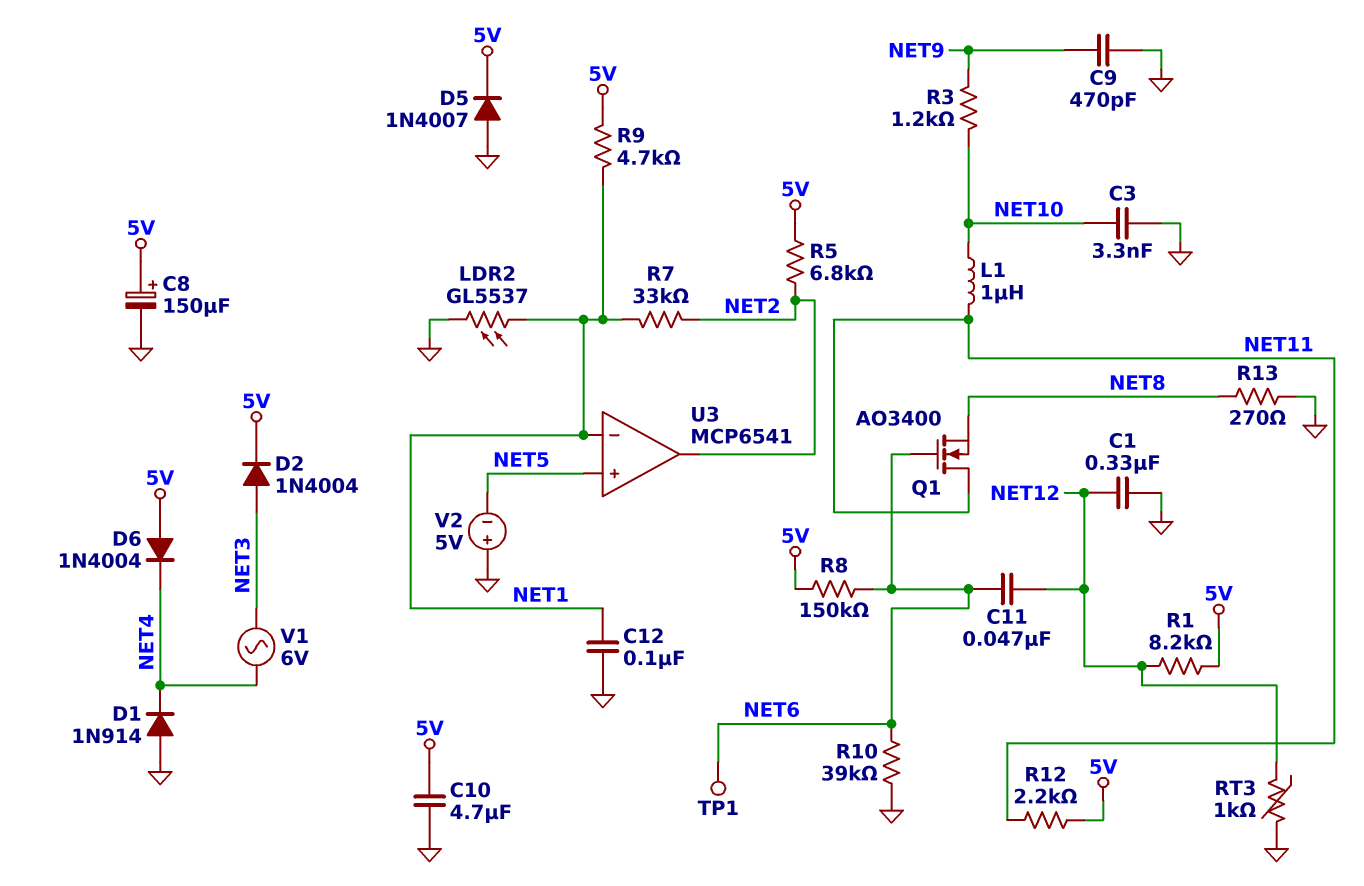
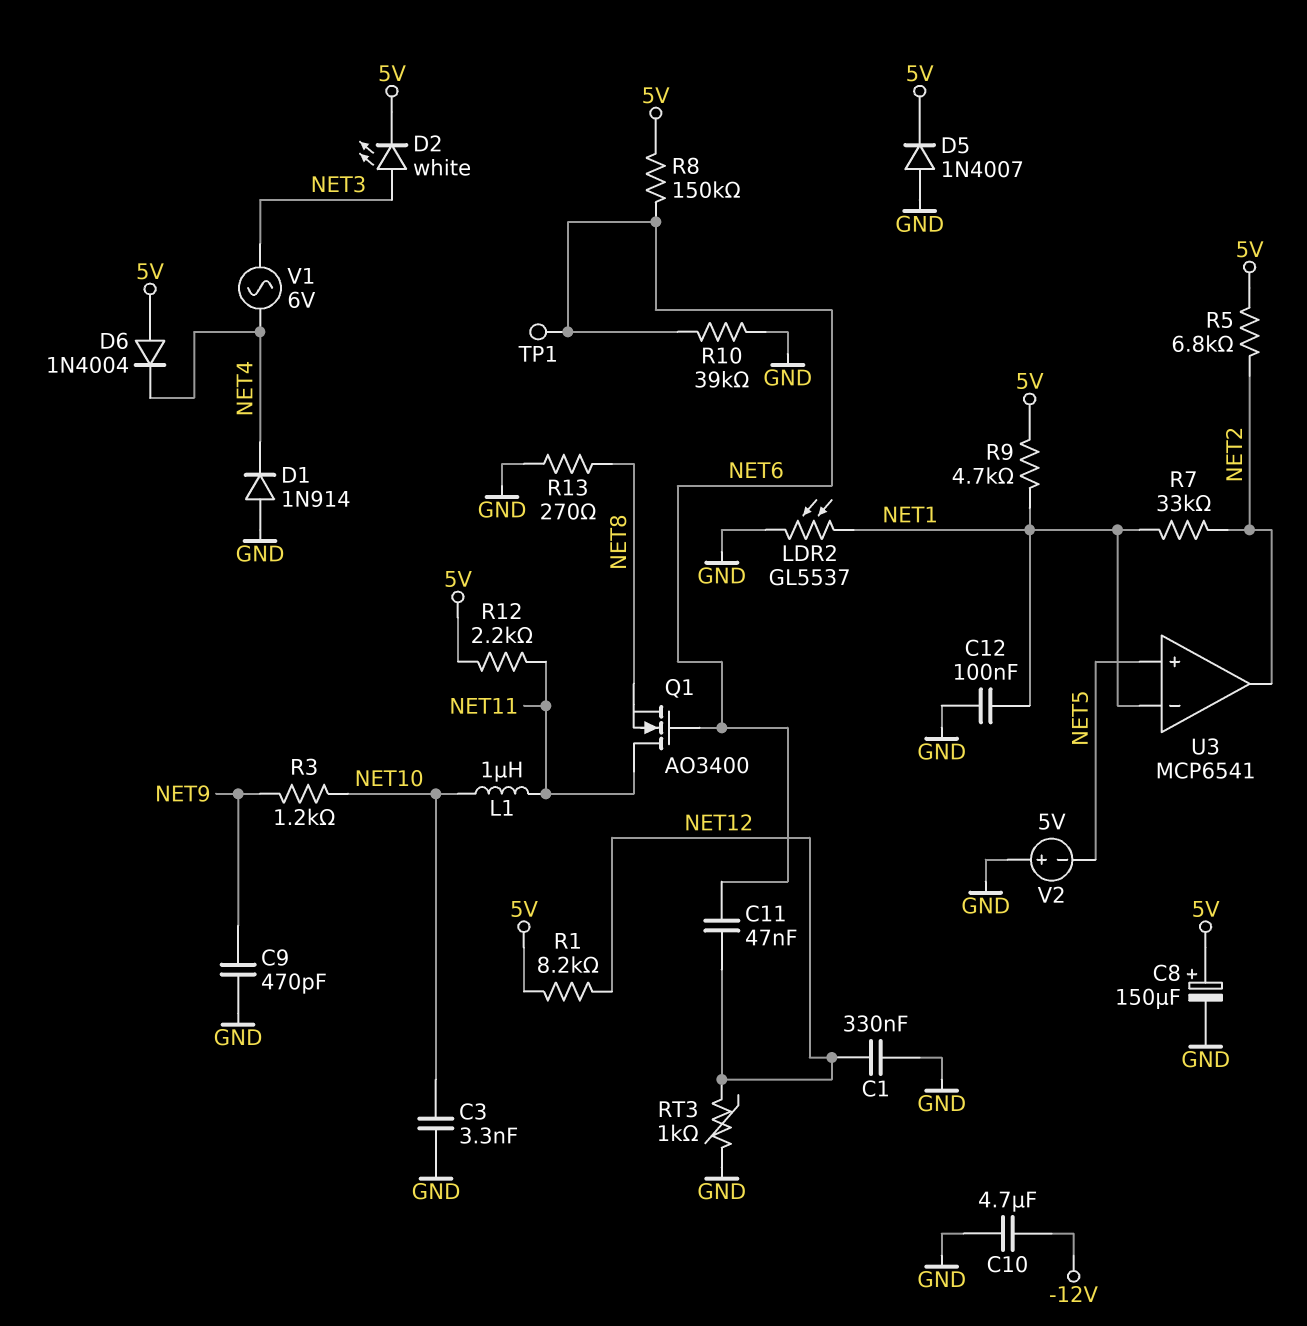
C10: 4.7uF (5V, GND) -> 4.7uF (-12V, GND)
D2: diode 1N4004 (A NET3, K 5V) -> LED white (A NET3, K 5V)

